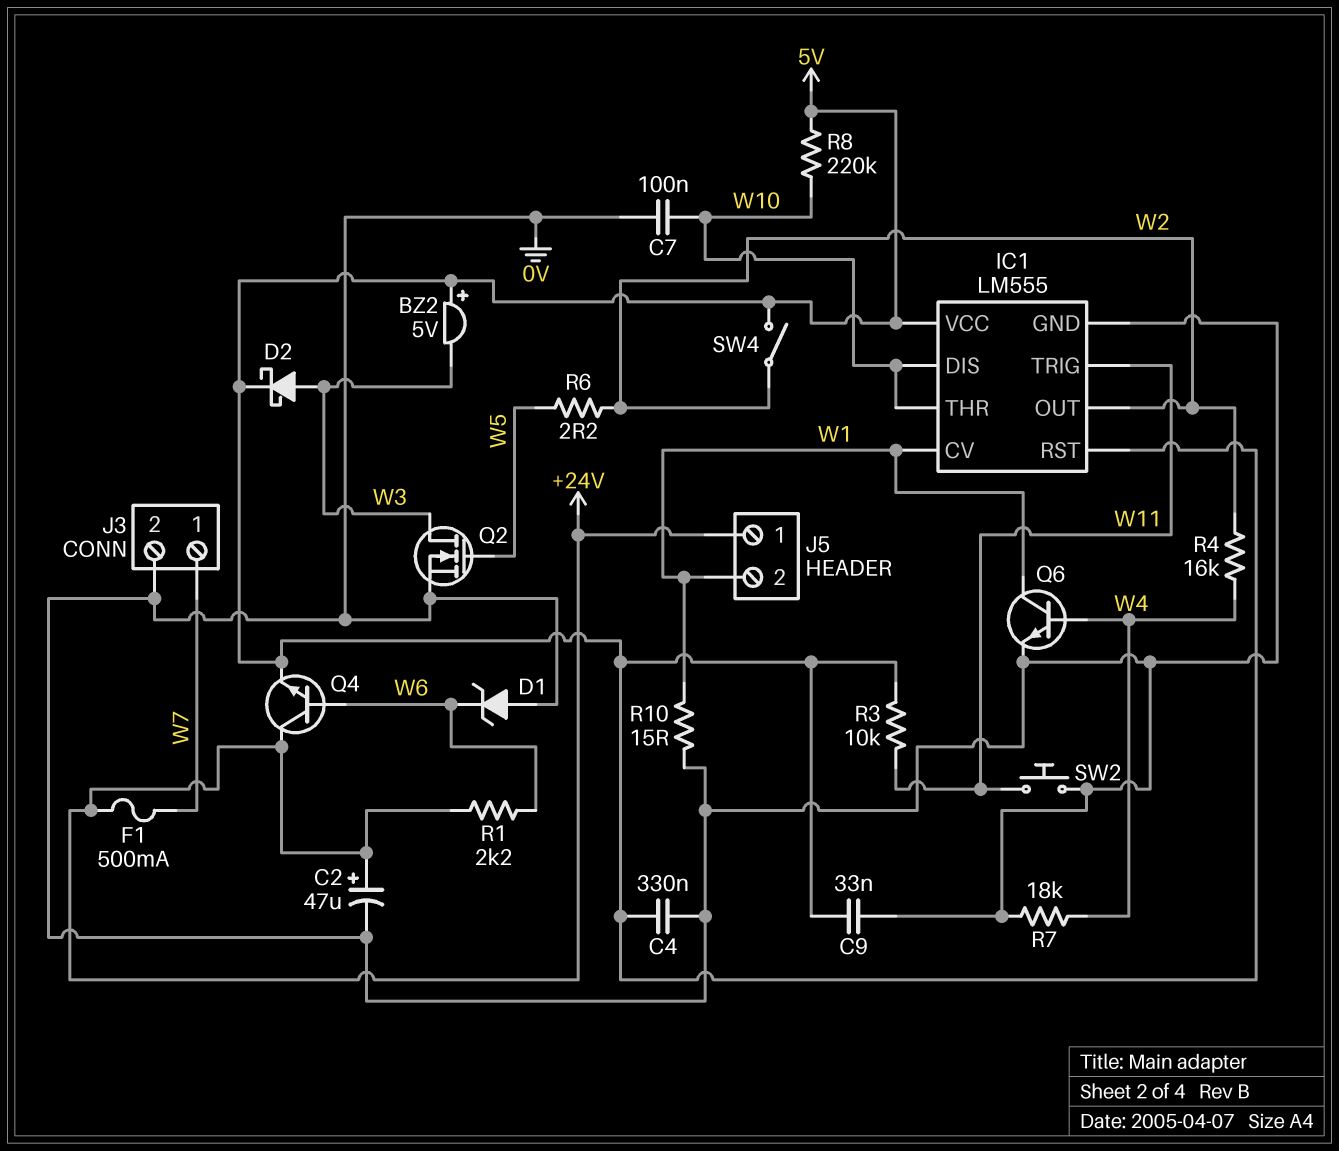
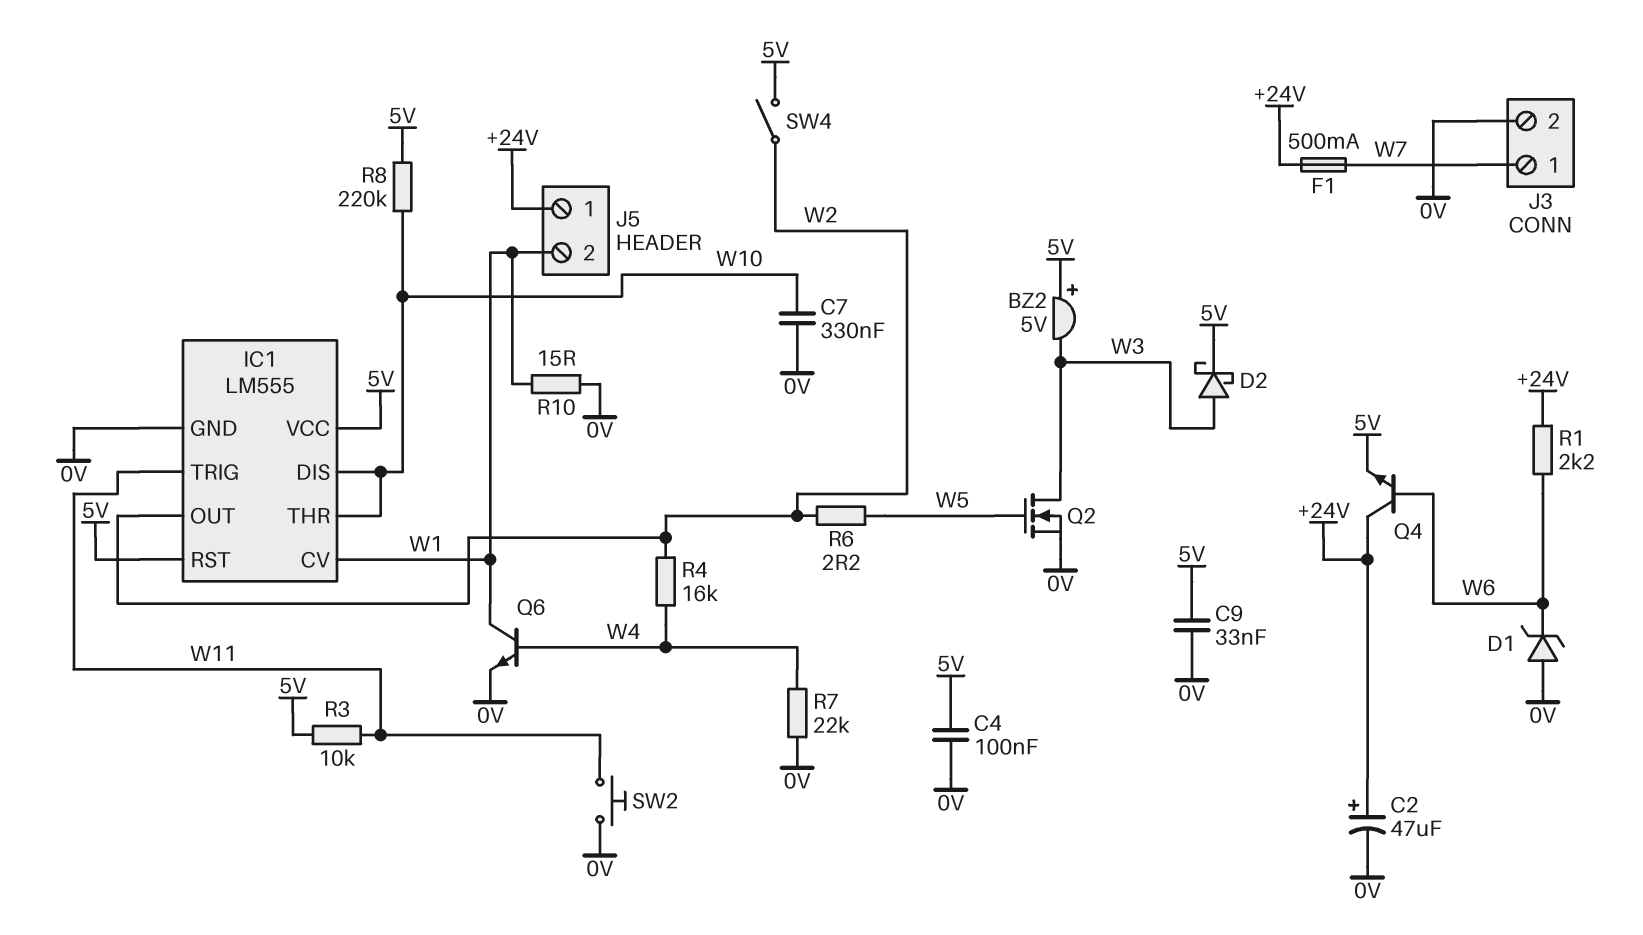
C4: 330nF (0V, 5V) -> 100nF (0V, 5V)
C7: 100nF (0V, W10) -> 330nF (0V, W10)
R7: 18k (0V, W4) -> 22k (0V, W4)

